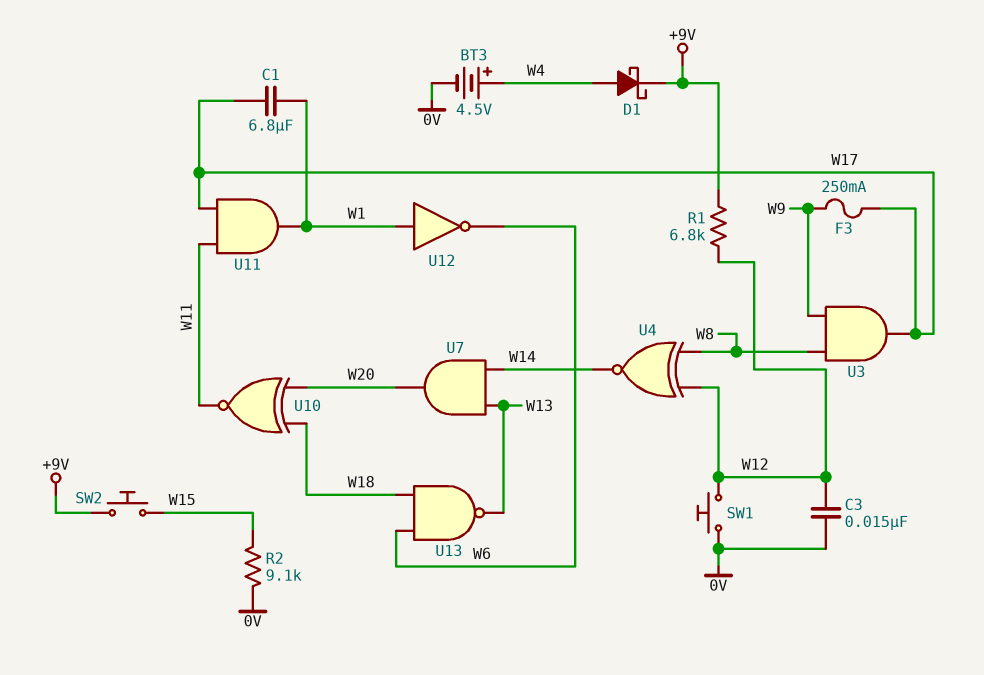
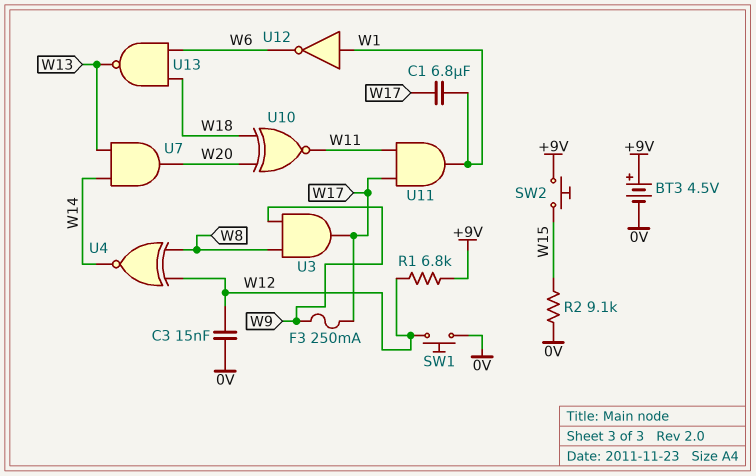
BT3: 4.5V (plus W4, minus 0V) -> 4.5V (plus +9V, minus 0V)
D1: schottky (A W4, K +9V) -> none

